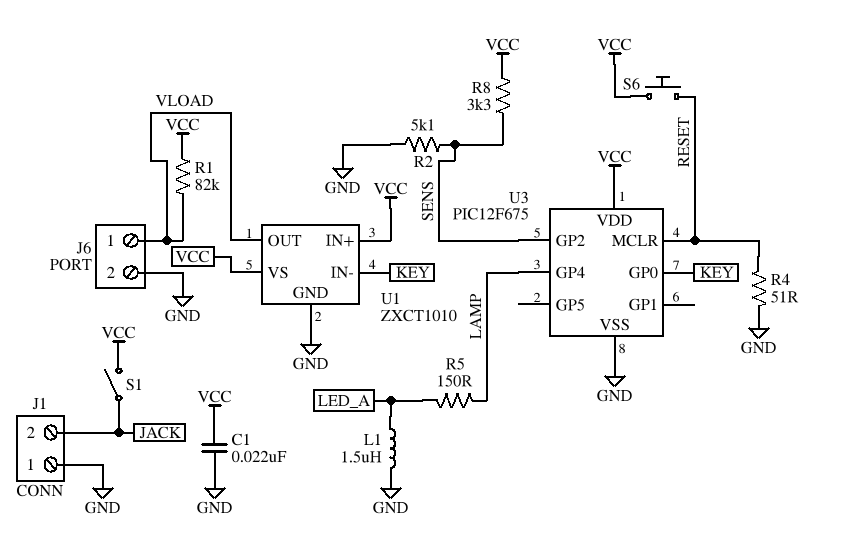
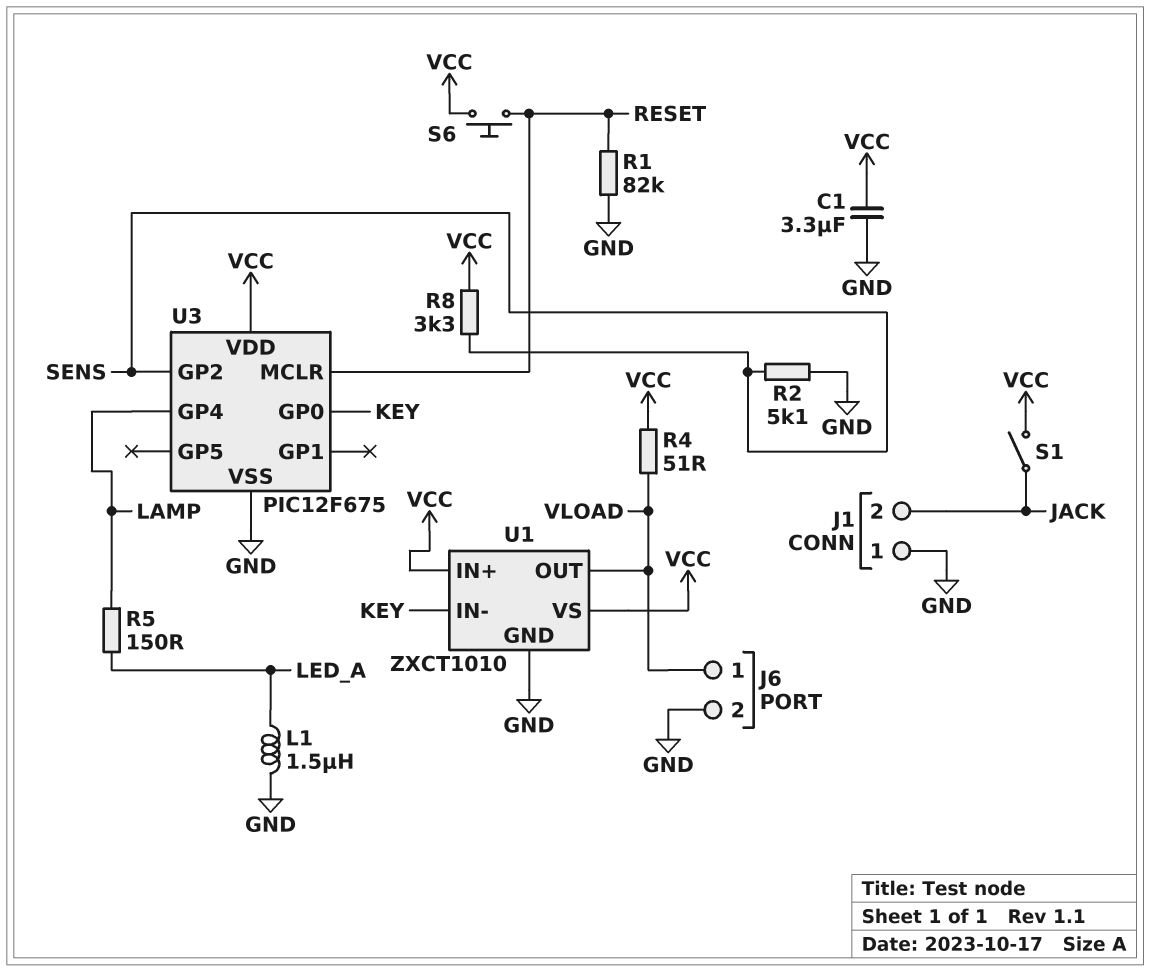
C1: 22nF (GND, VCC) -> 3.3uF (GND, VCC)
R1: 82k (VCC, VLOAD) -> 82k (GND, RESET)
R4: 51 (GND, RESET) -> 51 (VCC, VLOAD)

